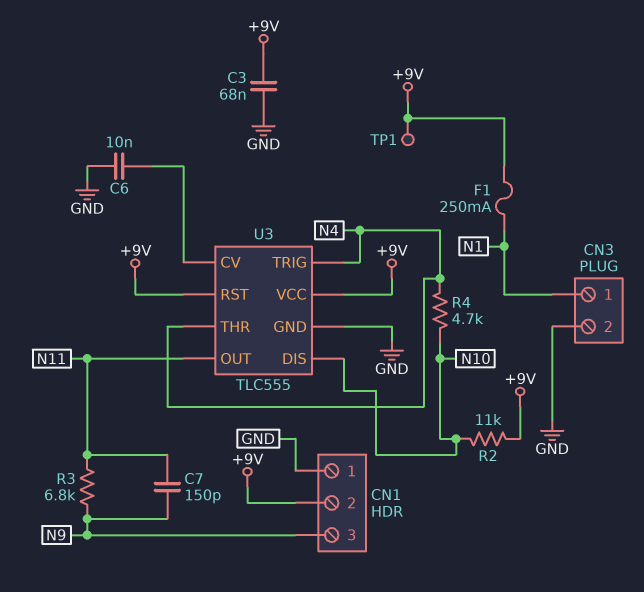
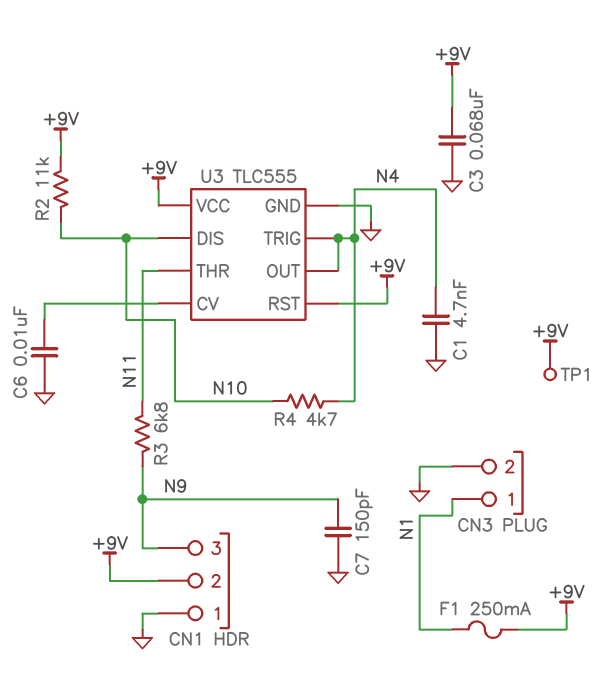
C1: none -> 4.7nF (GND, N4)
C7: 150pF (N9, N11) -> 150pF (GND, N9)
U3 pin OUT: N11 -> N4
U3 pin THR: N4 -> N11

